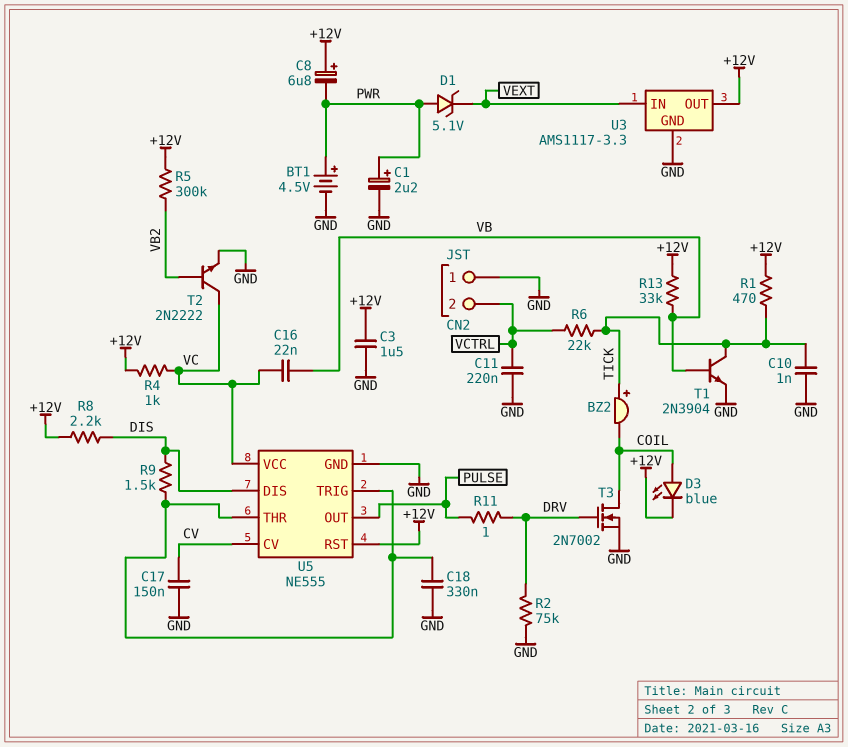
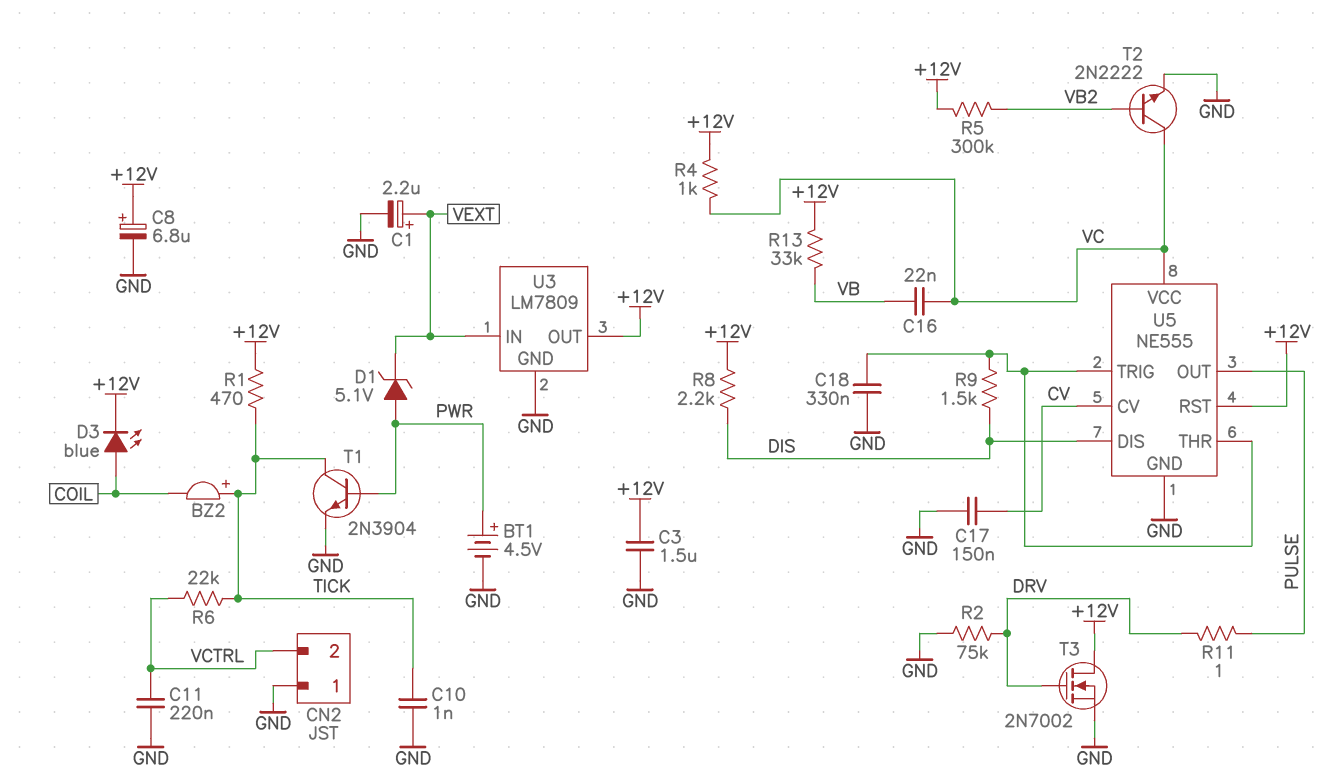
C1: 2.2uF (plus PWR, minus GND) -> 2.2uF (plus VEXT, minus GND)
C8: 6.8uF (plus +12V, minus PWR) -> 6.8uF (plus +12V, minus GND)
T1: NPN 2N3904 (B VB, C TICK, E GND) -> NPN 2N3904 (B PWR, C TICK, E GND)
T3: NMOS 2N7002 (G DRV, D COIL, S GND) -> NMOS 2N7002 (G DRV, D +12V, S GND)
U3: AMS1117-3.3 -> LM7809

